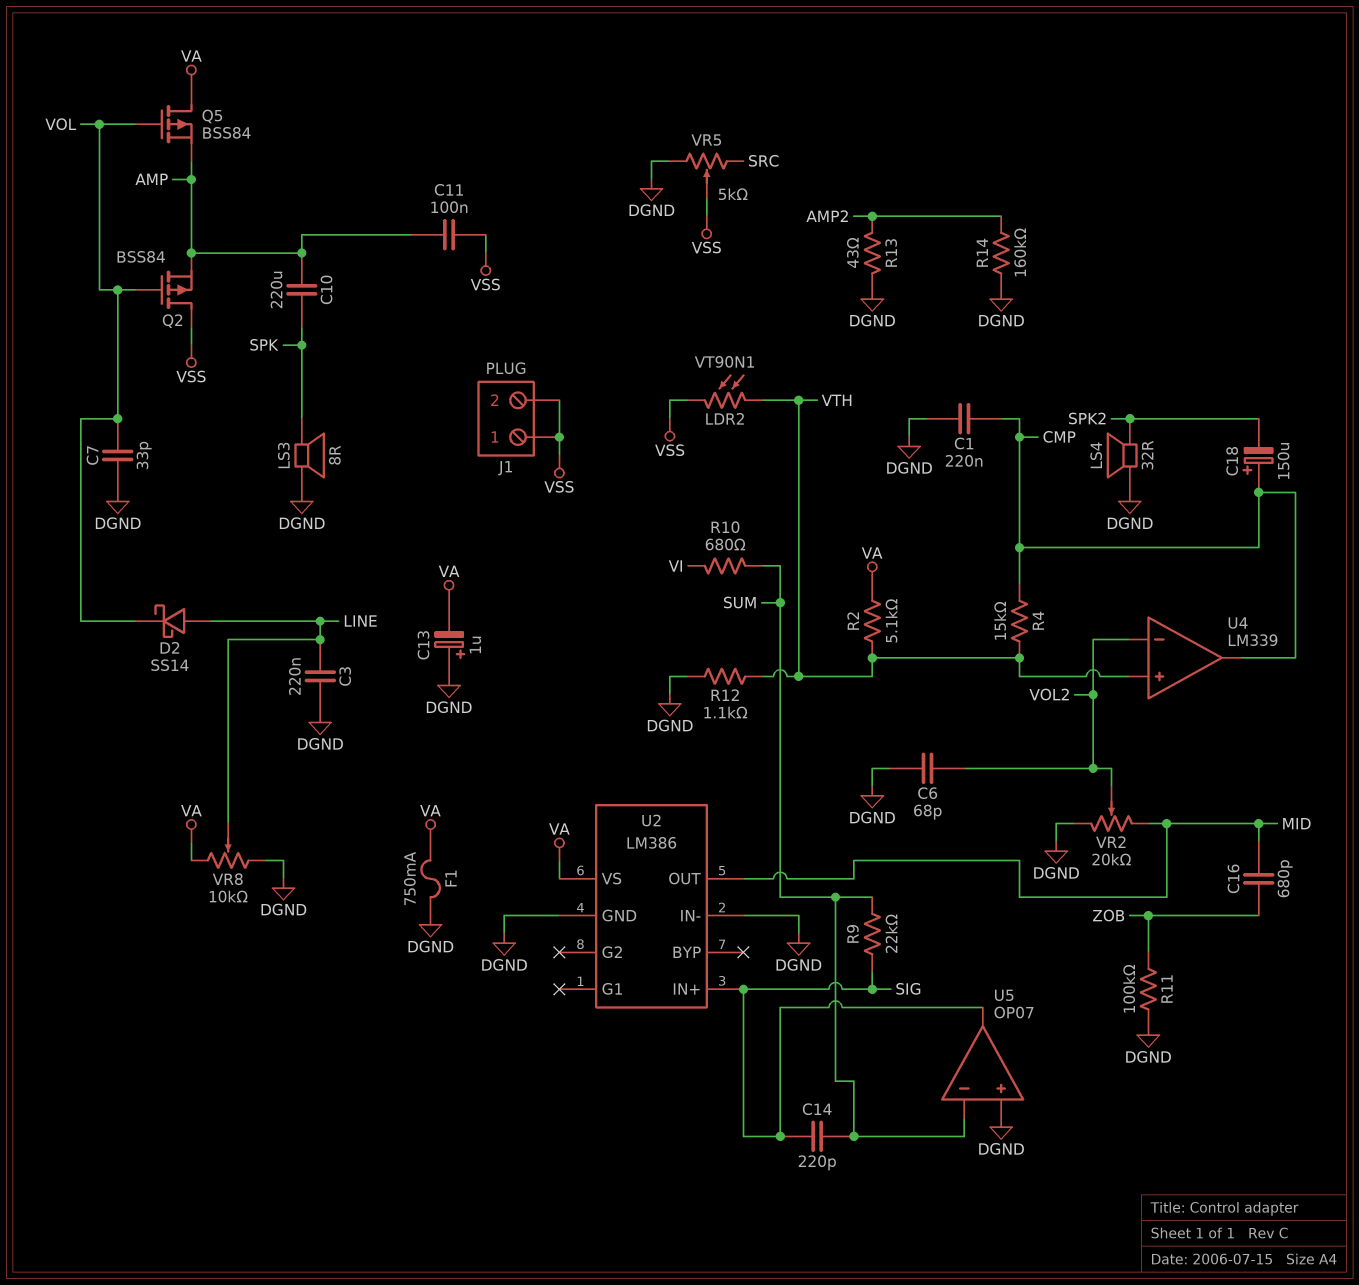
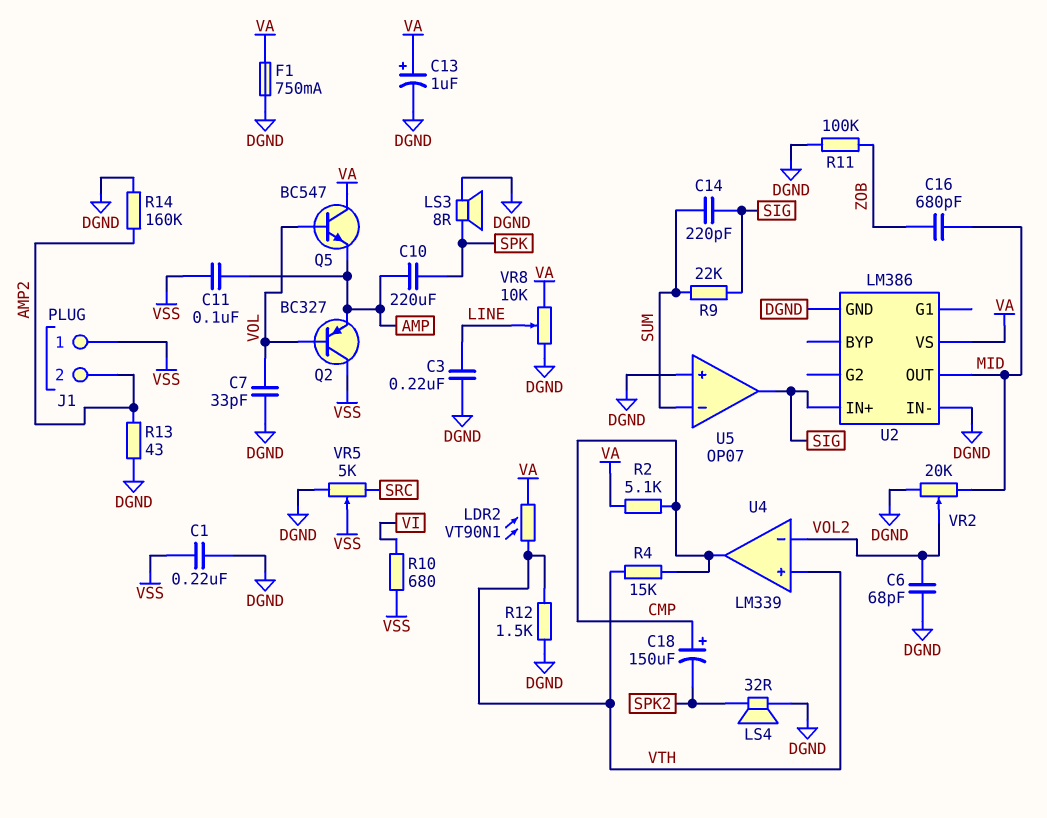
C1: 220nF (CMP, DGND) -> 220nF (DGND, VSS)
C13: 1uF (plus DGND, minus VA) -> 1uF (plus VA, minus DGND)
D2: schottky SS14 (A LINE, K VOL) -> none
J1 pin 2: VSS -> AMP2
LDR2: VT90N1 (VSS, VTH) -> VT90N1 (VA, VTH)
Q2: PMOS BSS84 (G VOL, D VSS, S AMP) -> PNP BC327 (B VOL, C VSS, E AMP)
Q5: PMOS BSS84 (G VOL, D VA, S AMP) -> NPN BC547 (B VOL, C VA, E AMP)
R2: 5.1k (VA, VTH) -> 5.1k (CMP, VA)
R10: 680 (SUM, VI) -> 680 (VI, VSS)
R12: 1.1k (DGND, VTH) -> 1.5k (DGND, VTH)

